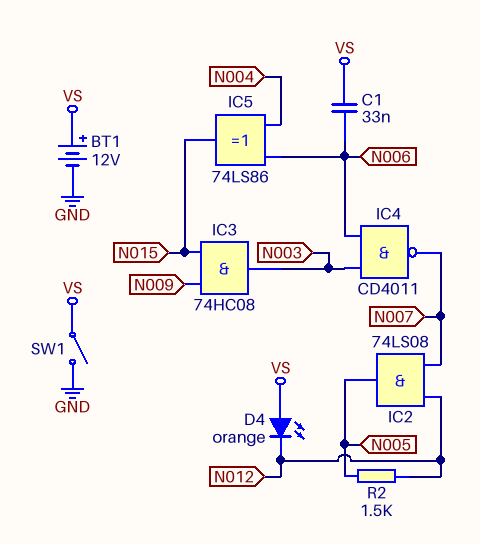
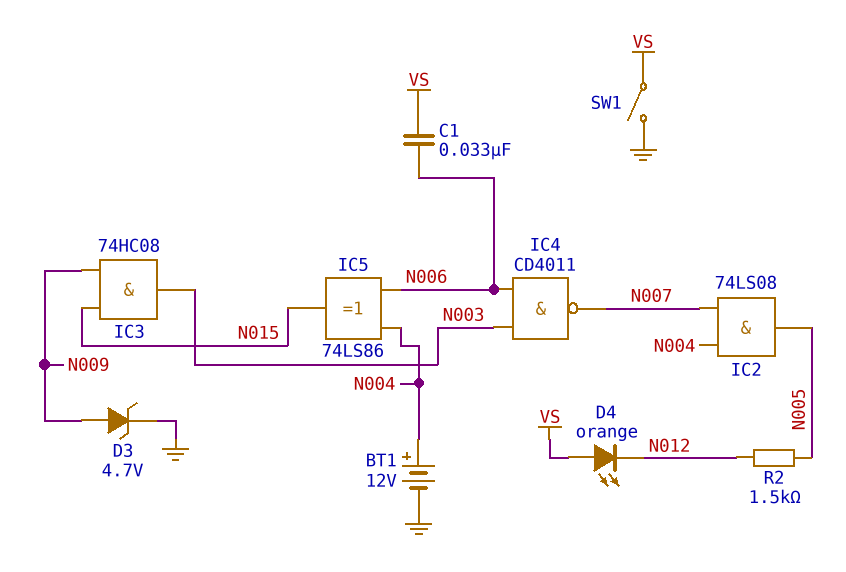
BT1: 12V (plus VS, minus GND) -> 12V (plus N004, minus GND)
D3: none -> zener 4.7V (A N009, K GND)
IC2: AND 74LS08 (in N007, in N012, out N005) -> AND 74LS08 (in N004, in N007, out N005)

